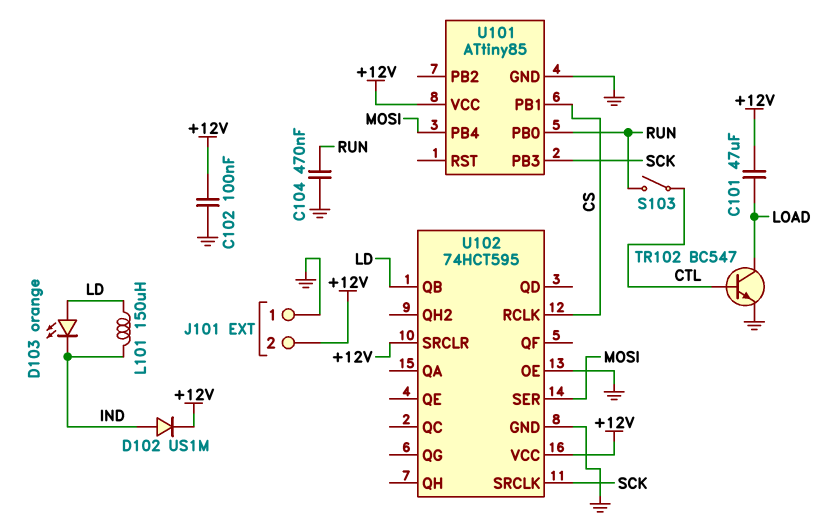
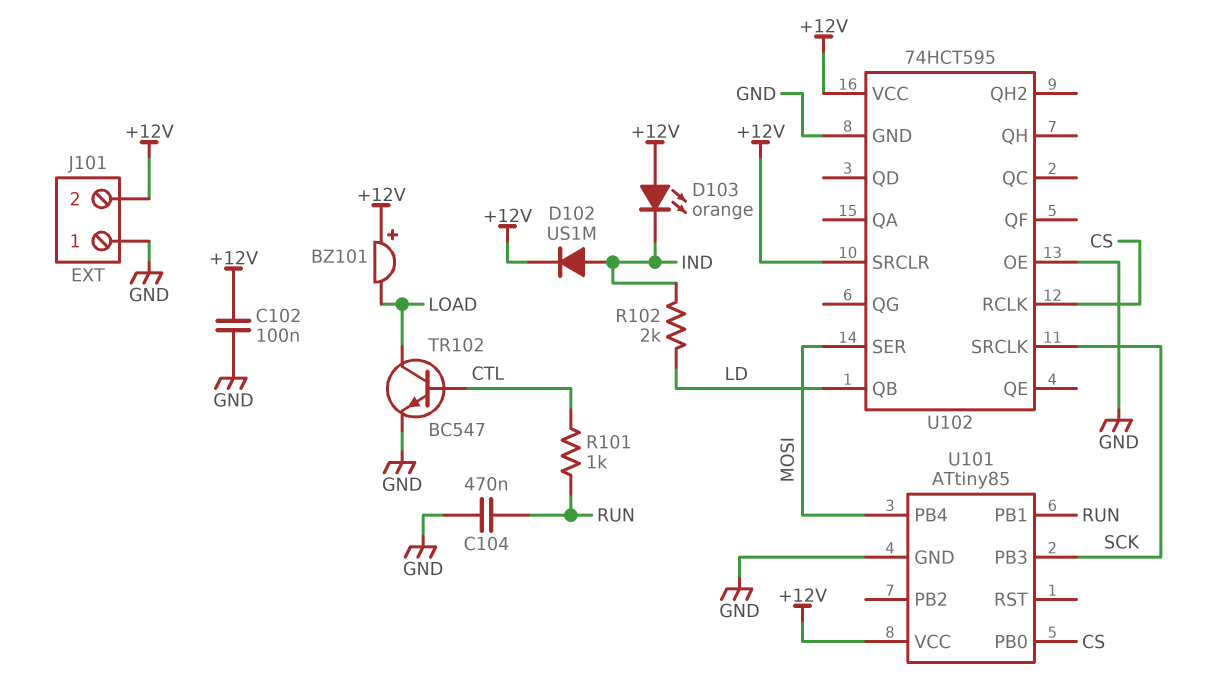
BZ101: none -> buzzer (plus +12V, minus LOAD)
C101: 47uF (+12V, LOAD) -> none
D103: LED orange (A LD, K IND) -> LED orange (A +12V, K IND)
L101: 150uH (IND, LD) -> none
R101: none -> 1k (CTL, RUN)
R102: none -> 2k (IND, LD)
S103: switch (CTL, RUN) -> none
U101 pin PB0: RUN -> CS
U101 pin PB1: CS -> RUN

